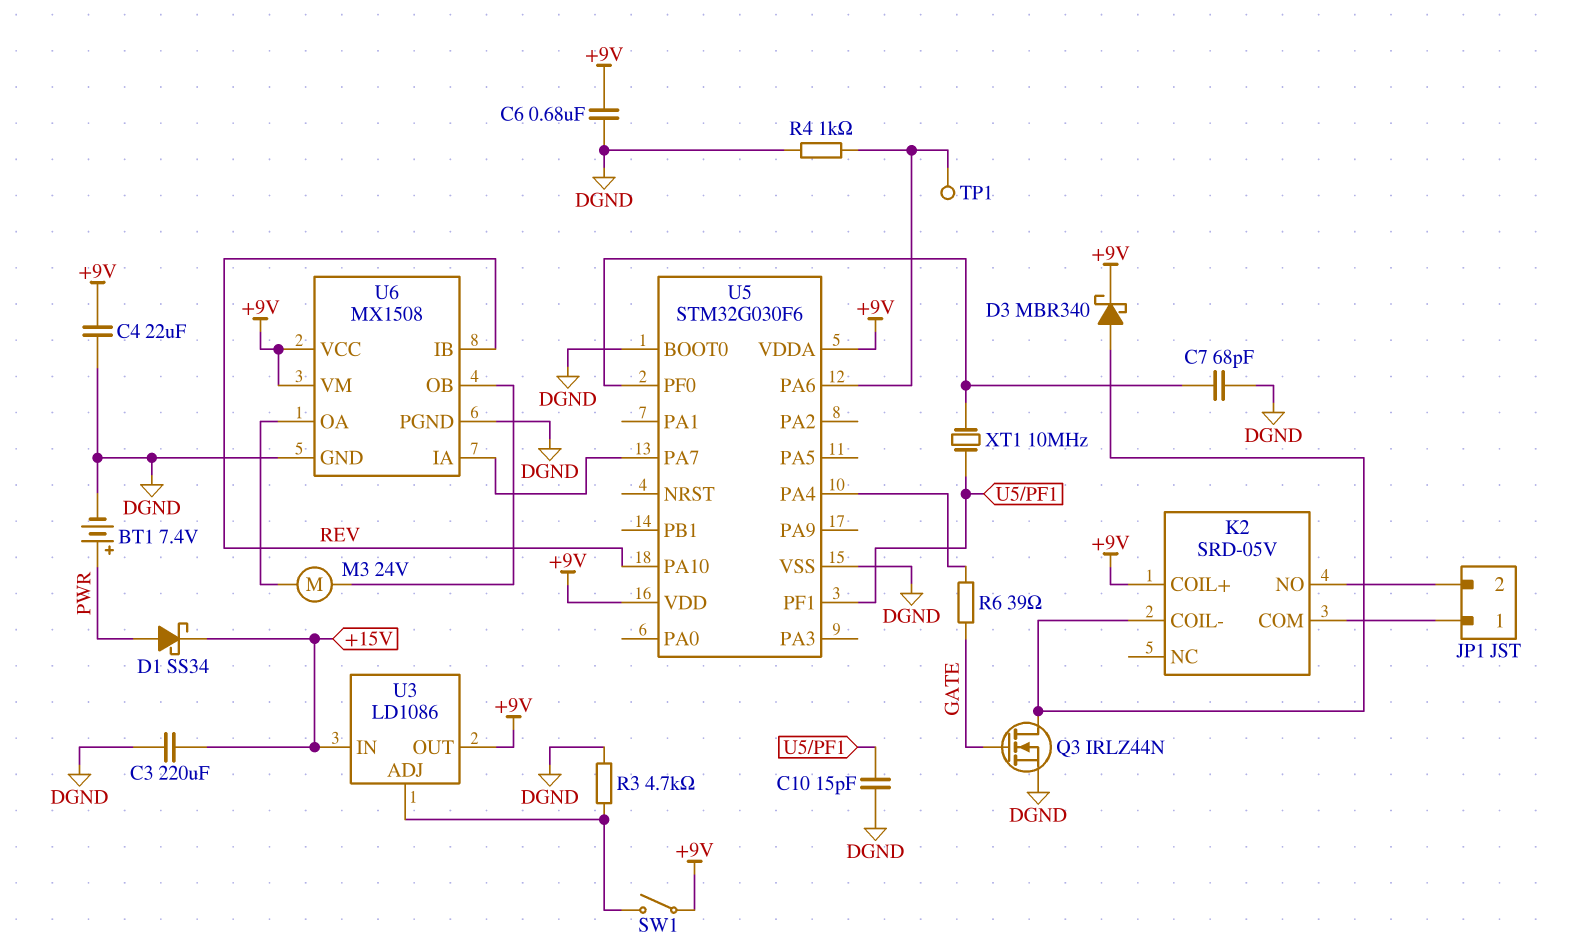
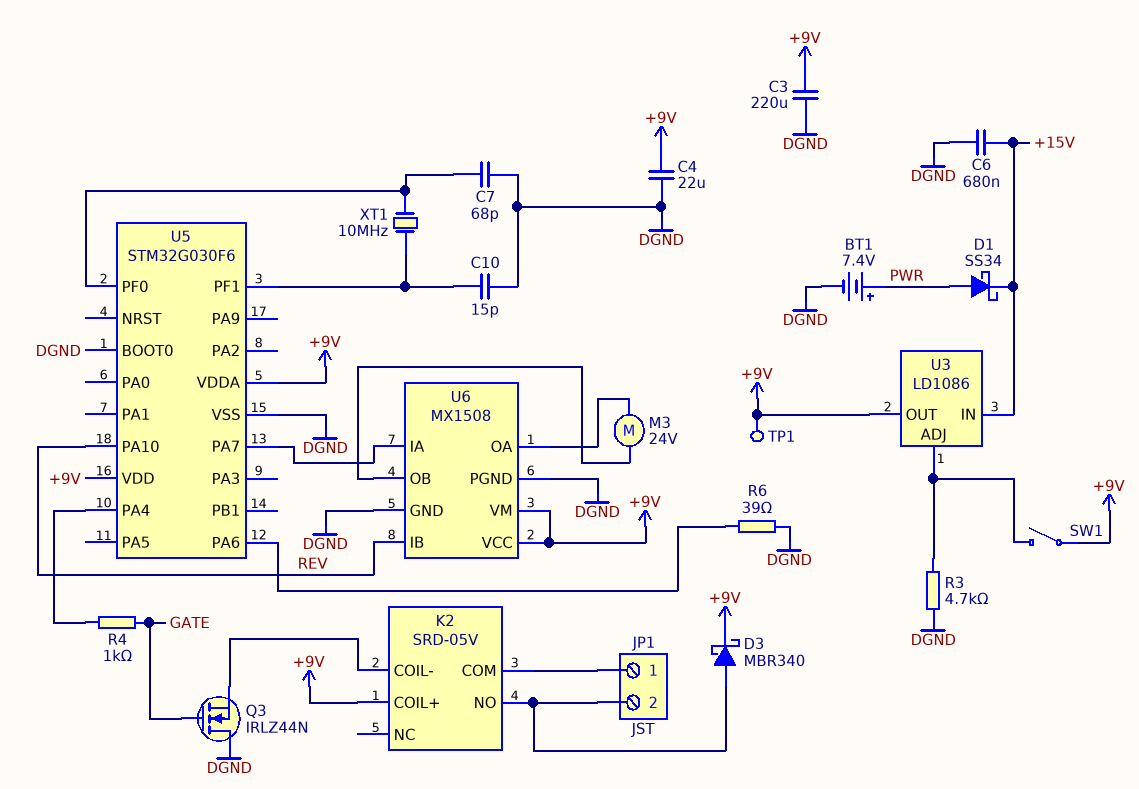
C3: 220uF (+15V, DGND) -> 220uF (+9V, DGND)
C6: 680nF (+9V, DGND) -> 680nF (+15V, DGND)
D3: schottky MBR340 (A K2/COIL-, K +9V) -> schottky MBR340 (A JP1/2, K +9V)
Q3: NMOS IRLZ44N (G GATE, D K2/COIL-, S DGND) -> NMOS IRLZ44N (G GATE, D DGND, S K2/COIL-)
R4: 1k (DGND, U5/PA6) -> 1k (GATE, U5/PA4)
R6: 39 (GATE, U5/PA4) -> 39 (DGND, U5/PA6)
TP1: test point (U5/PA6) -> test point (+9V)

